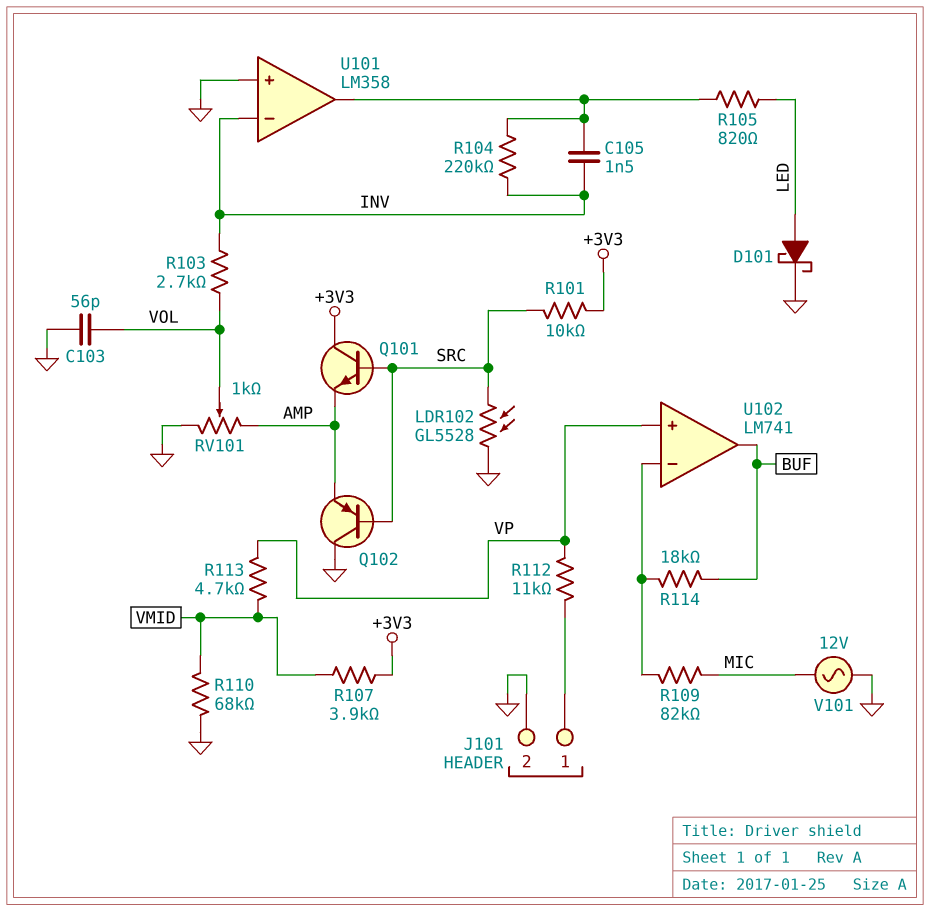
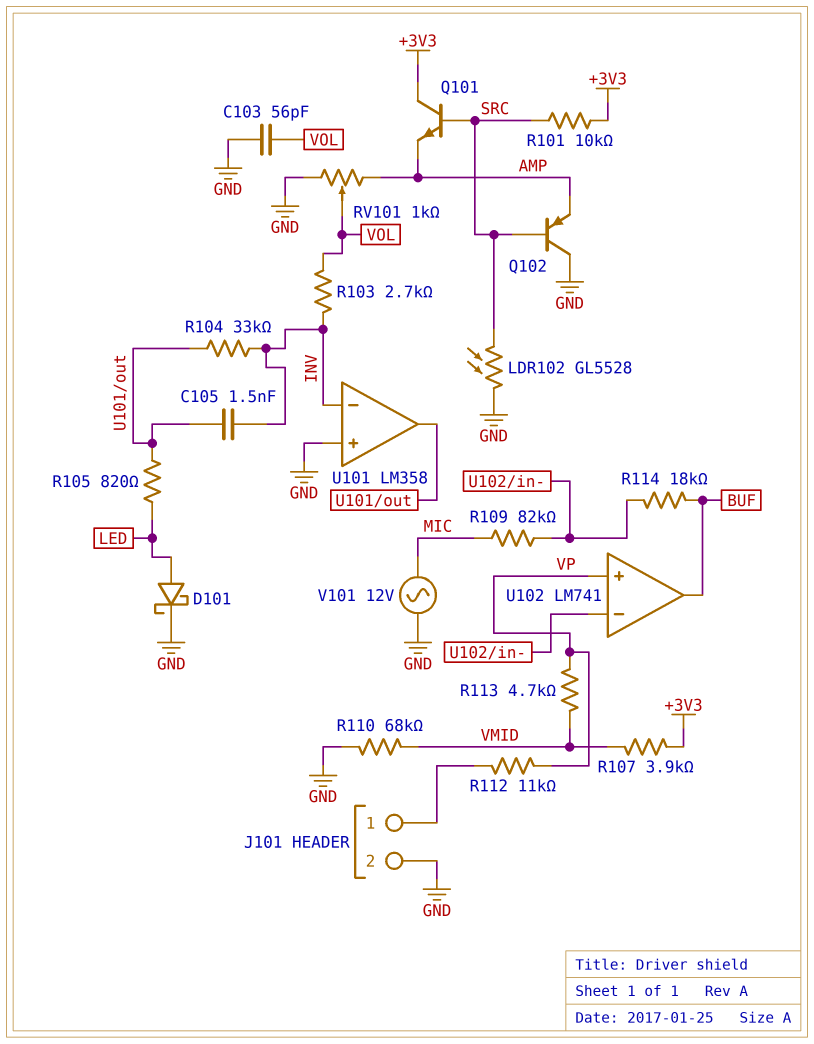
R104: 220k (INV, U101/out) -> 33k (INV, U101/out)

